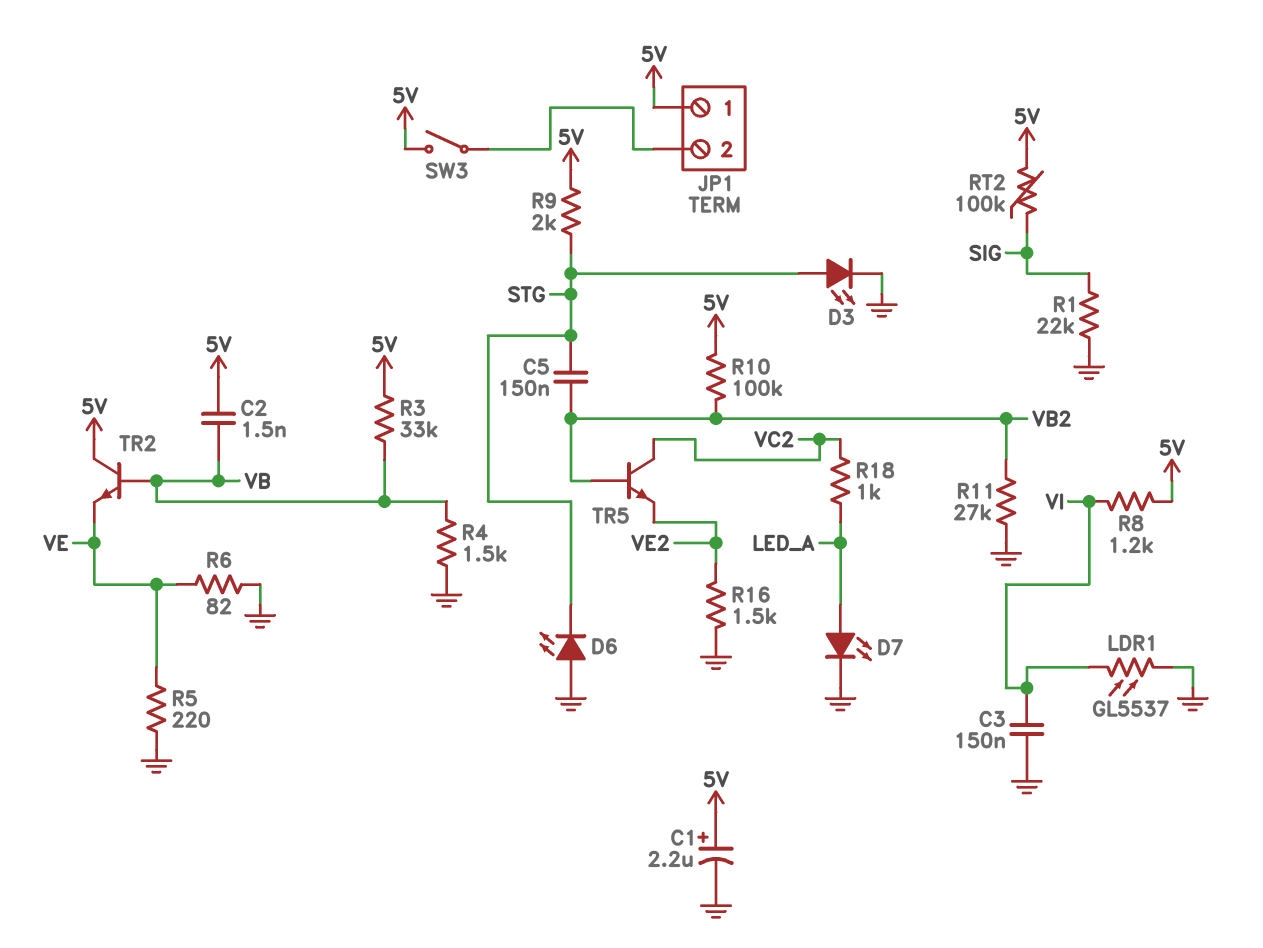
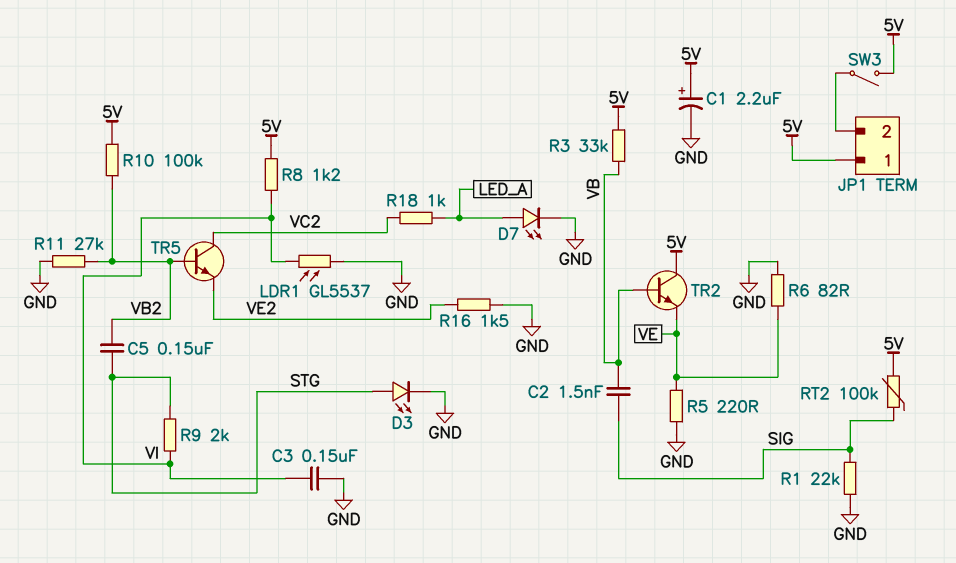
C2: 1.5nF (5V, VB) -> 1.5nF (SIG, VB)
D6: LED (A GND, K STG) -> none
R4: 1.5k (GND, VB) -> none
R9: 2k (5V, STG) -> 2k (STG, VI)

